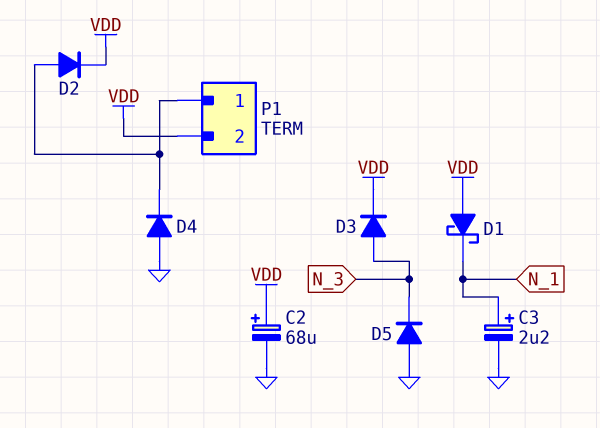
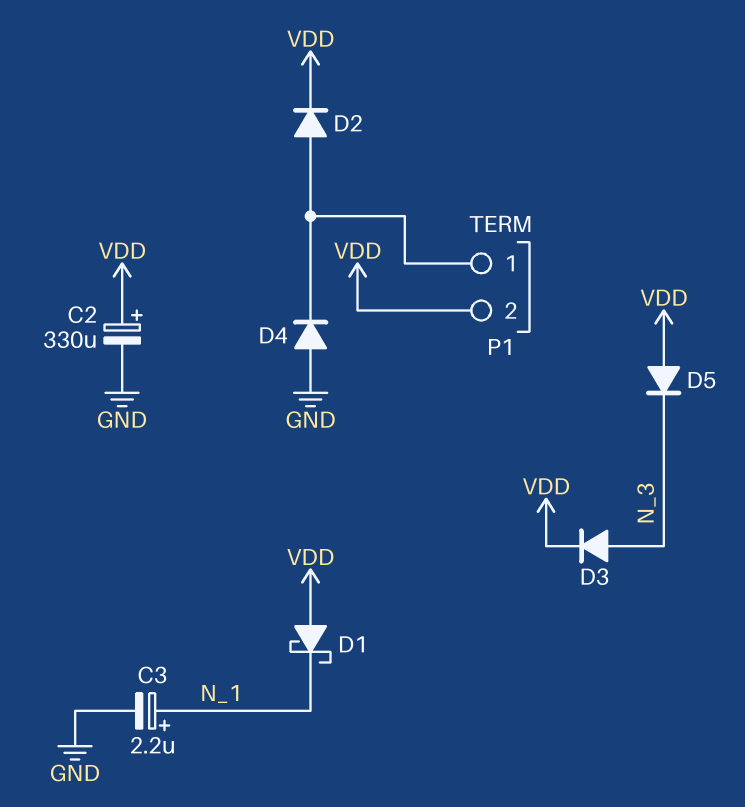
C2: 68uF (plus VDD, minus GND) -> 330uF (plus VDD, minus GND)
D5: diode (A GND, K N_3) -> diode (A VDD, K N_3)

